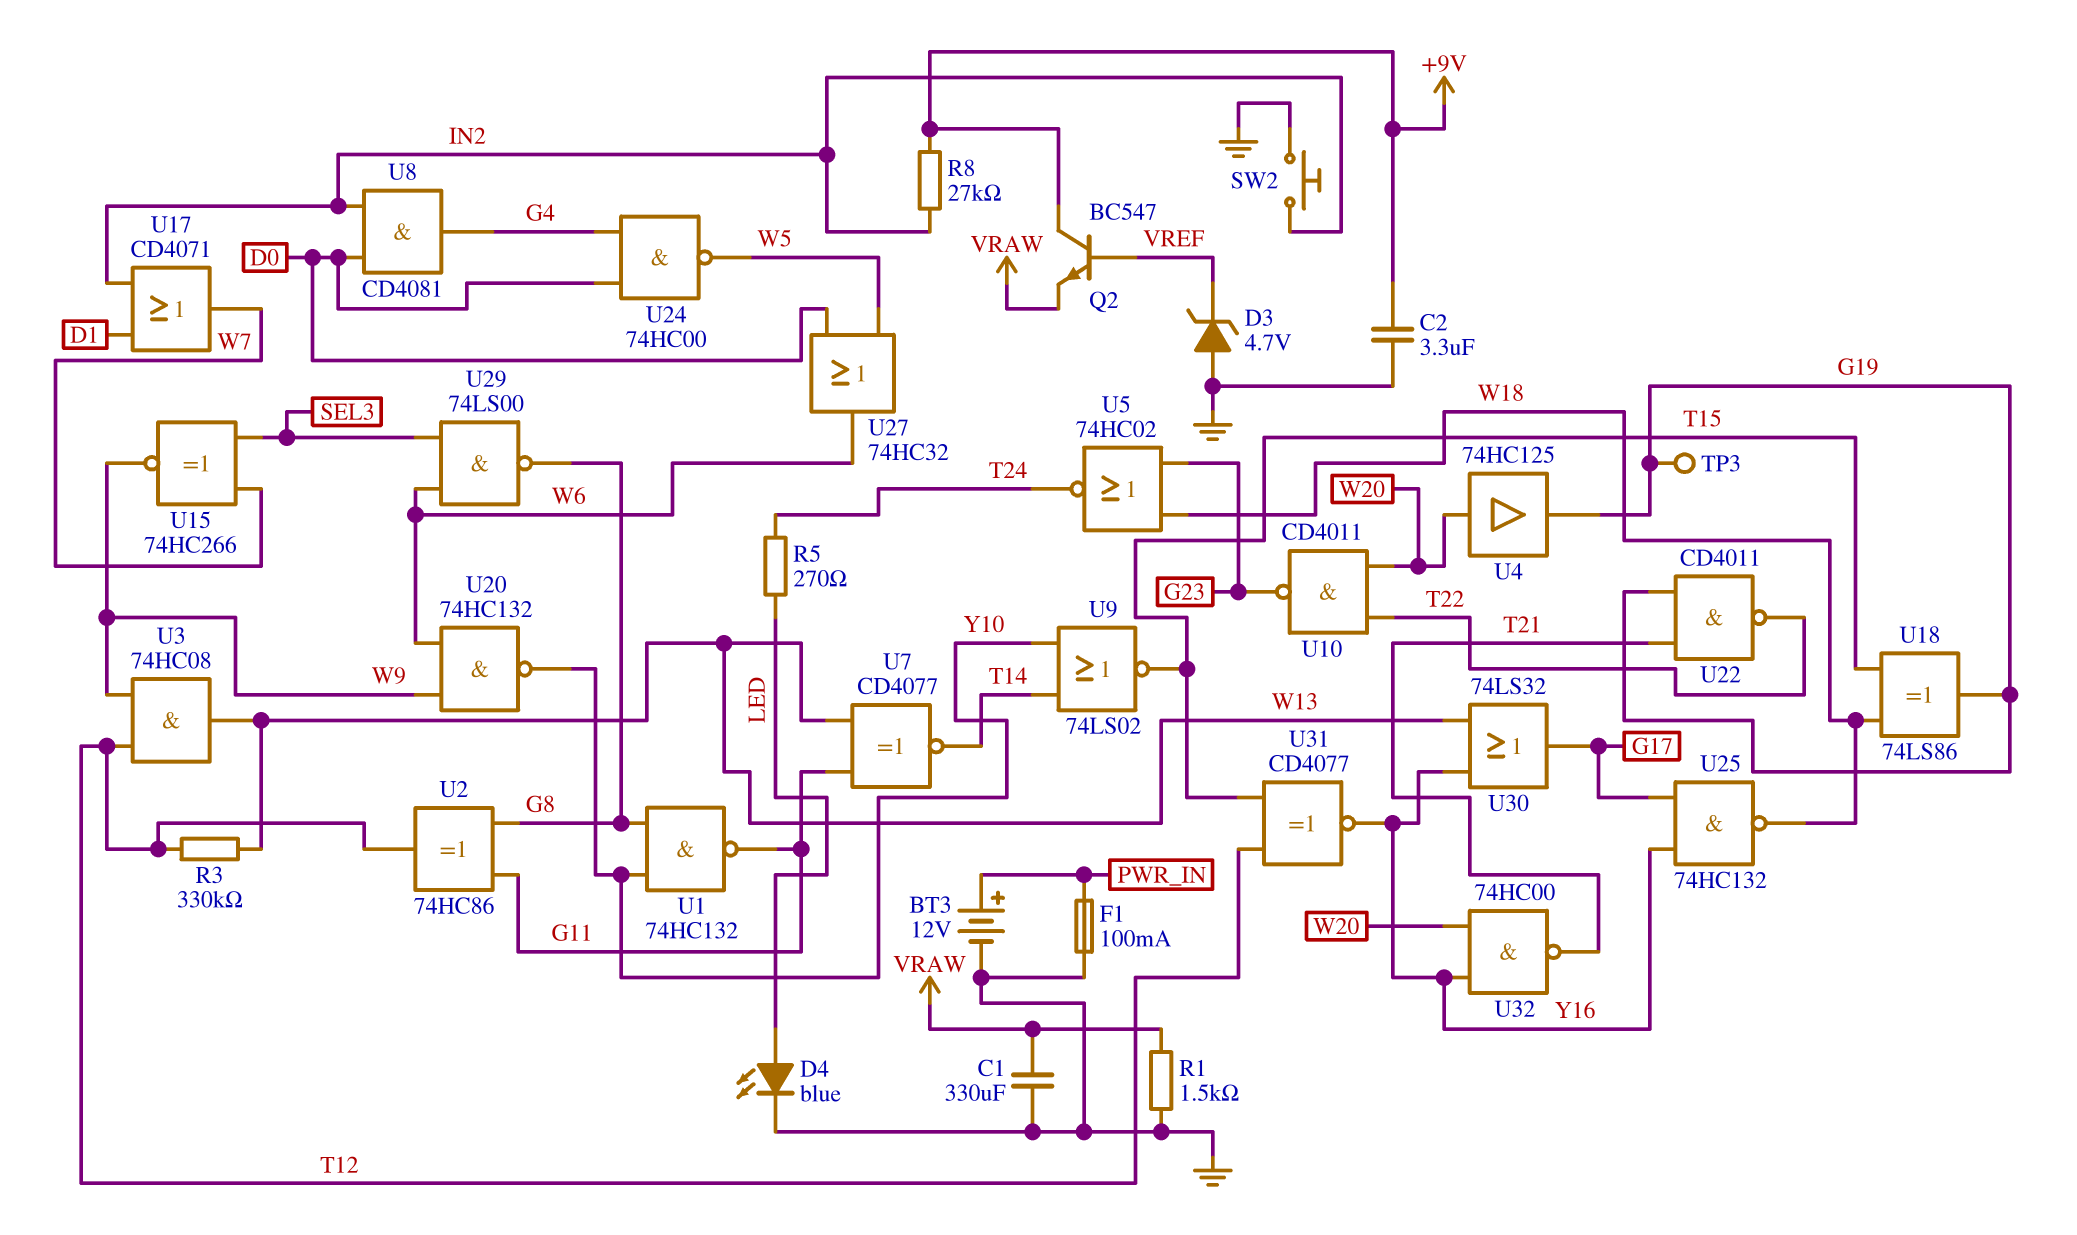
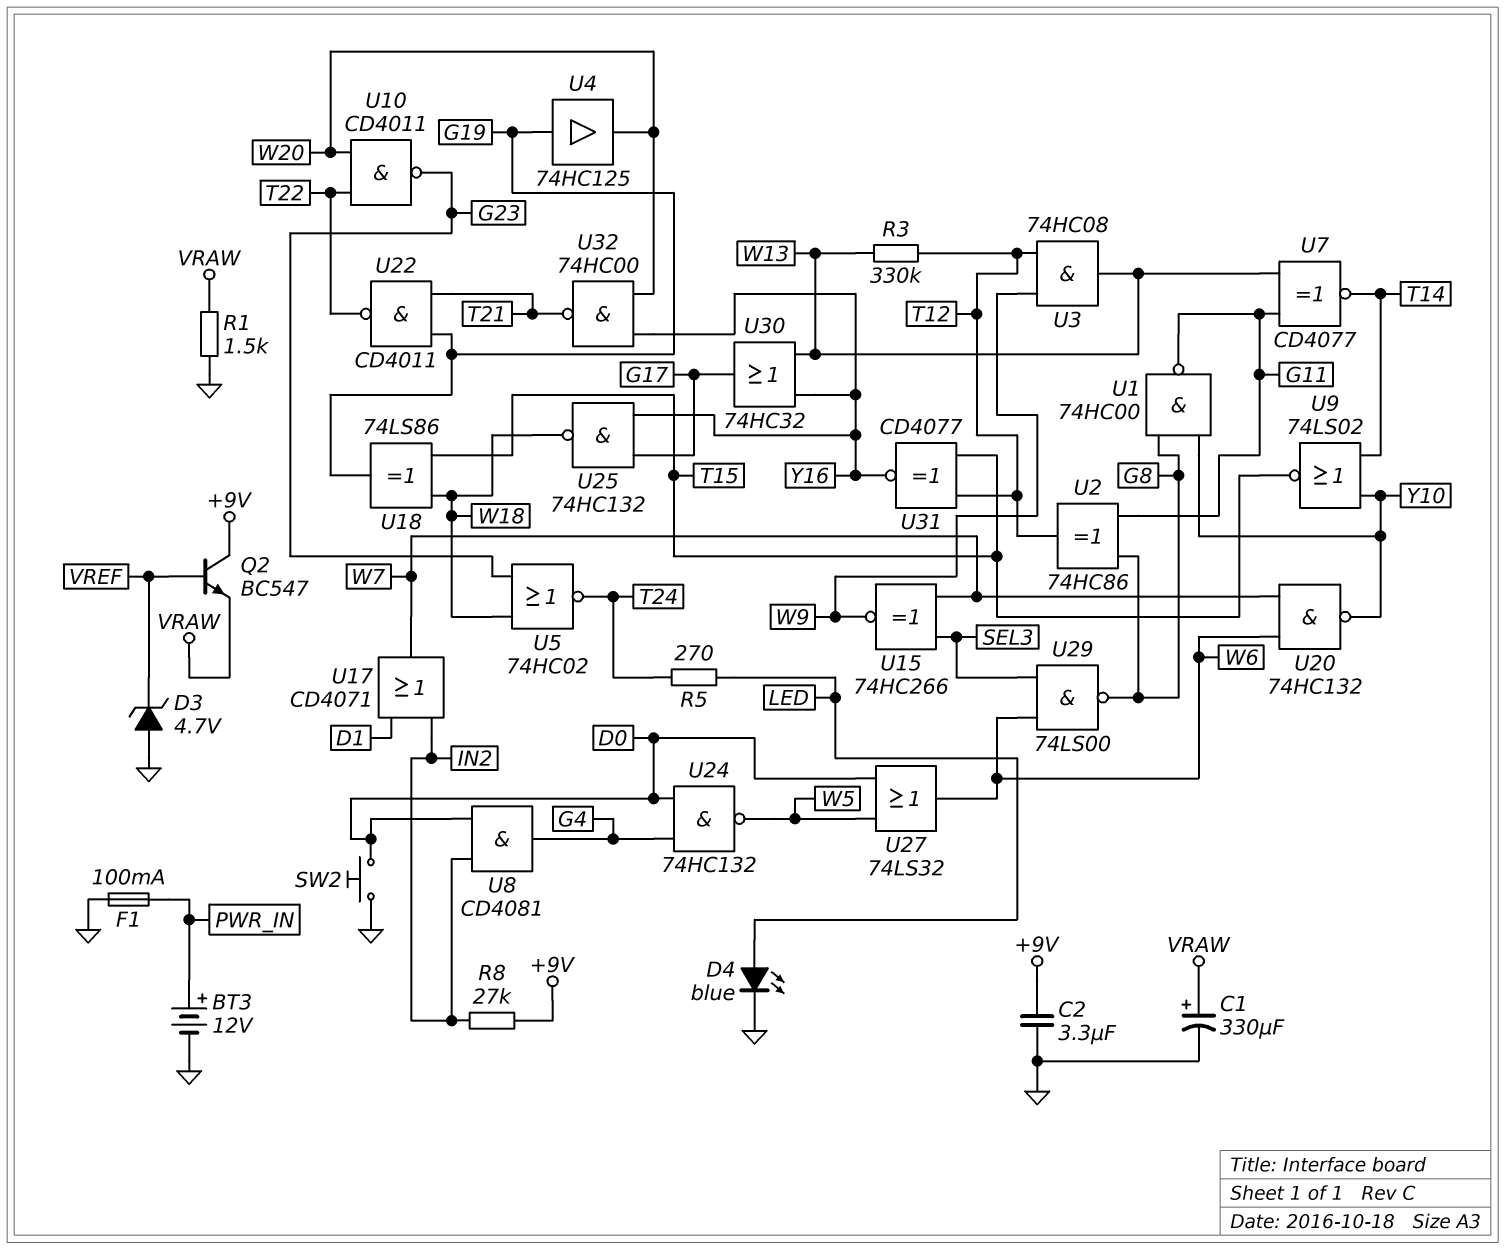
C1: 330uF (GND, VRAW) -> 330uF (plus VRAW, minus GND)
SW2: button (GND, IN2) -> button (D0, GND)
TP3: test point (G19) -> none
U1: NAND 74HC132 (in G8, in Y10, out G11) -> NAND 74HC00 (in G8, in Y10, out G11)
U4: buffer 74HC125 (in W20, out G19) -> buffer 74HC125 (in G19, out W20)
U20: NAND 74HC132 (in W6, in W9, out Y10) -> NAND 74HC132 (in W6, in W7, out Y10)
U24: NAND 74HC00 (in D0, in G4, out W5) -> NAND 74HC132 (in D0, in G4, out W5)
U27: OR 74HC32 (in D0, in W5, out W6) -> OR 74LS32 (in D0, in W5, out W6)
U30: OR 74LS32 (in W13, in Y16, out G17) -> OR 74HC32 (in W13, in Y16, out G17)

